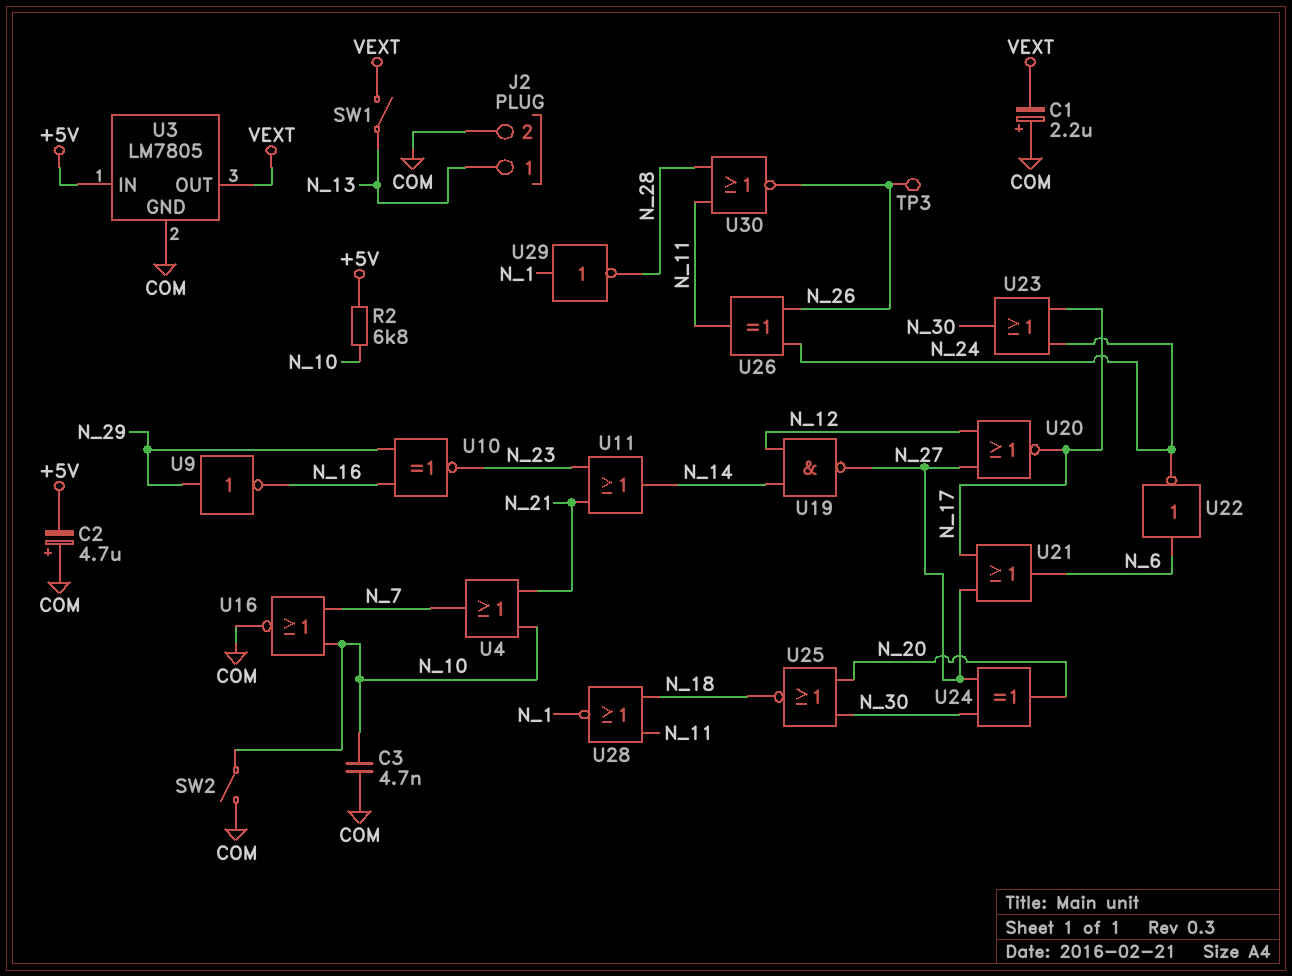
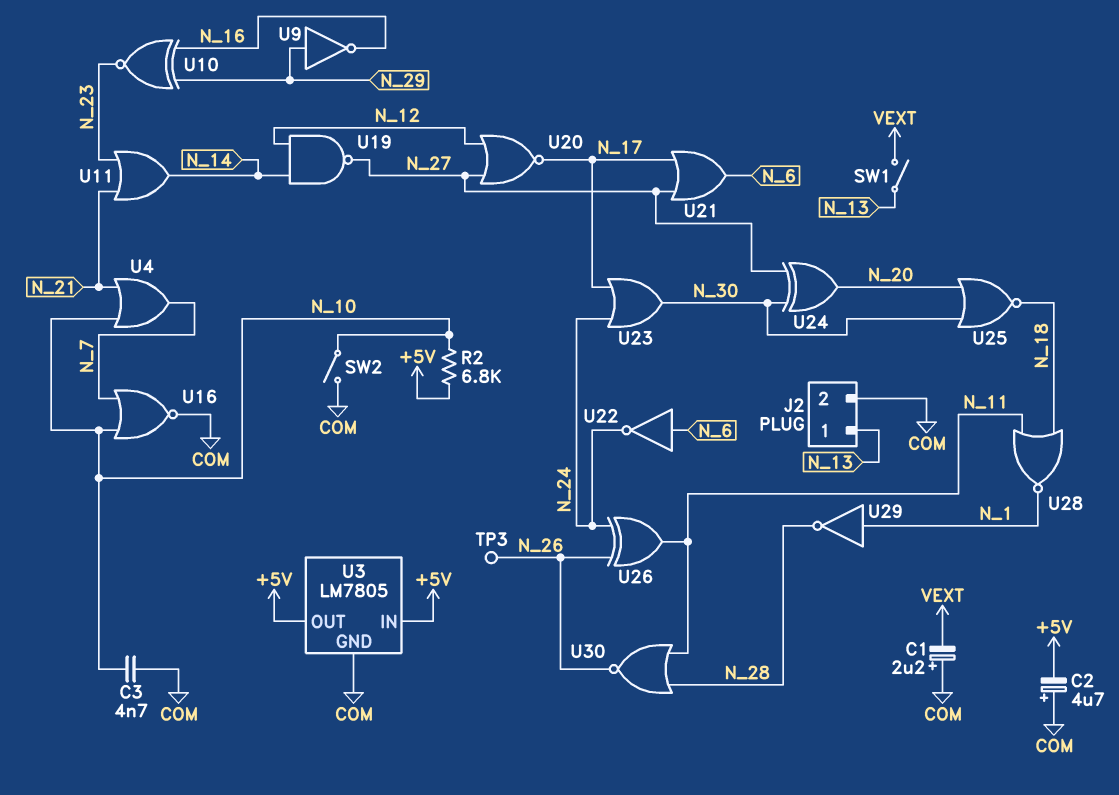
U3 pin OUT: VEXT -> +5V

